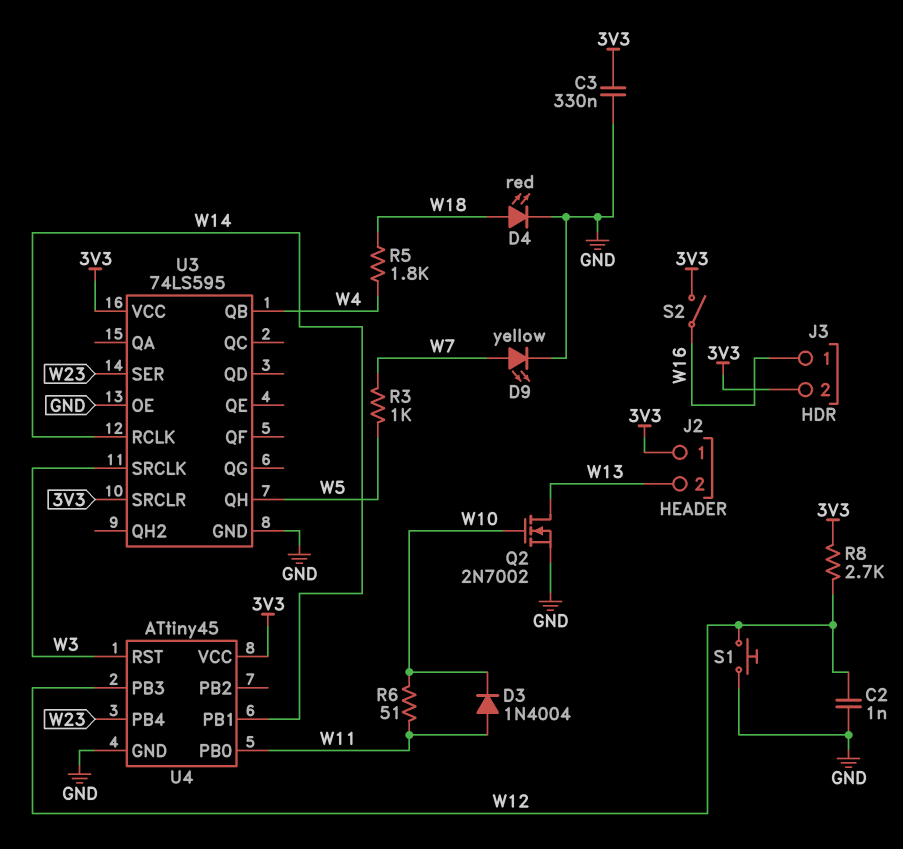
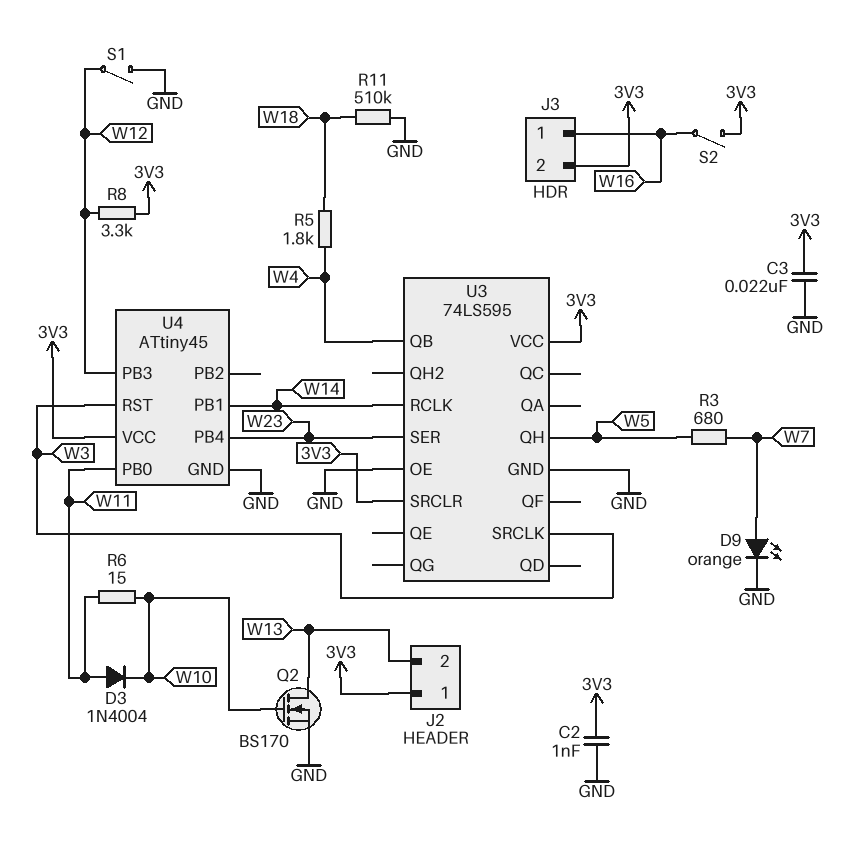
C2: 1nF (GND, W12) -> 1nF (3V3, GND)
C3: 330nF (3V3, GND) -> 22nF (3V3, GND)
D4: LED red (A W18, K GND) -> none
D9: LED yellow (A W7, K GND) -> LED orange (A W7, K GND)
Q2: NMOS 2N7002 (G W10, D W13, S GND) -> NMOS BS170 (G W10, D W13, S GND)
R3: 1k (W5, W7) -> 680 (W5, W7)
R6: 51 (W10, W11) -> 15 (W10, W11)
R8: 2.7k (3V3, W12) -> 3.3k (3V3, W12)
R11: none -> 510k (GND, W18)
S1: button (GND, W12) -> switch (GND, W12)

